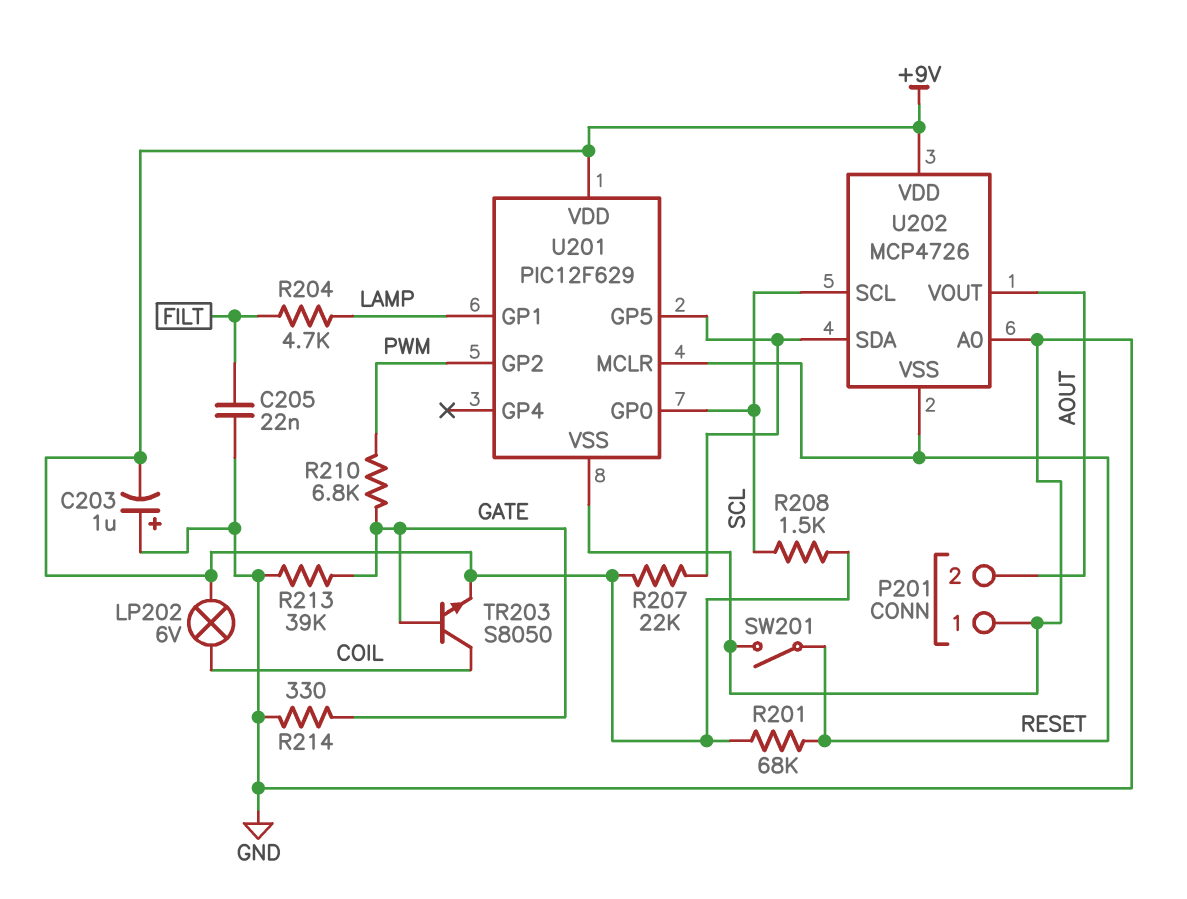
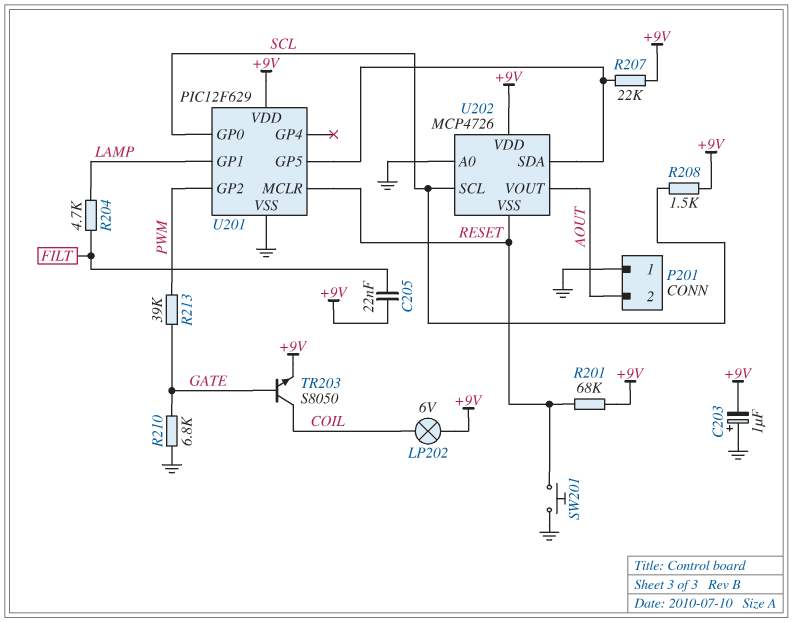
C205: 22nF (FILT, GND) -> 22nF (+9V, FILT)
R210: 6.8k (GATE, PWM) -> 6.8k (GATE, GND)
R213: 39k (GATE, GND) -> 39k (GATE, PWM)
R214: 330 (GATE, GND) -> none
SW201: switch (GND, RESET) -> button (GND, RESET)

